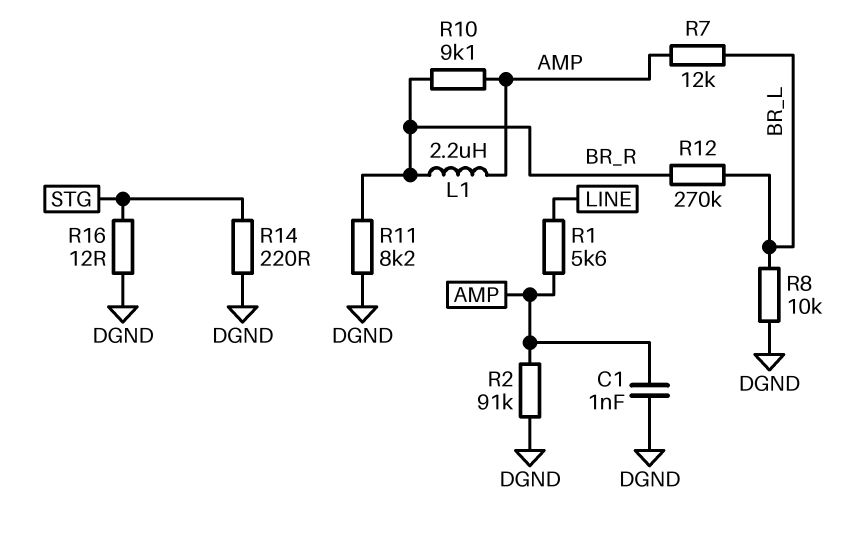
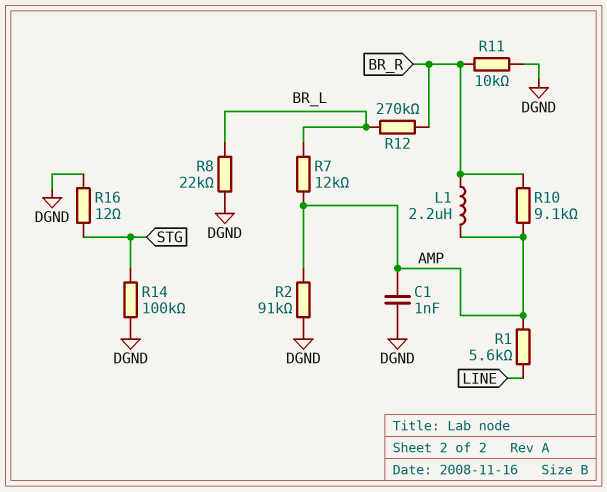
R8: 10k (BR_L, DGND) -> 22k (BR_L, DGND)
R11: 8.2k (BR_R, DGND) -> 10k (BR_R, DGND)
R14: 220 (DGND, STG) -> 100k (DGND, STG)

